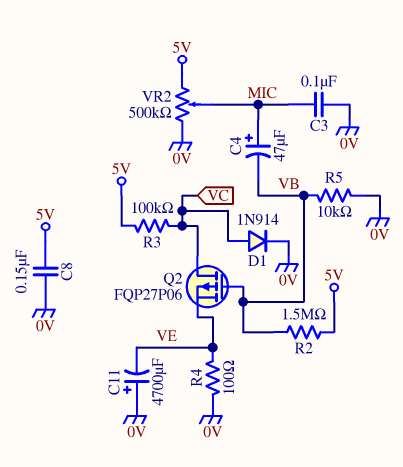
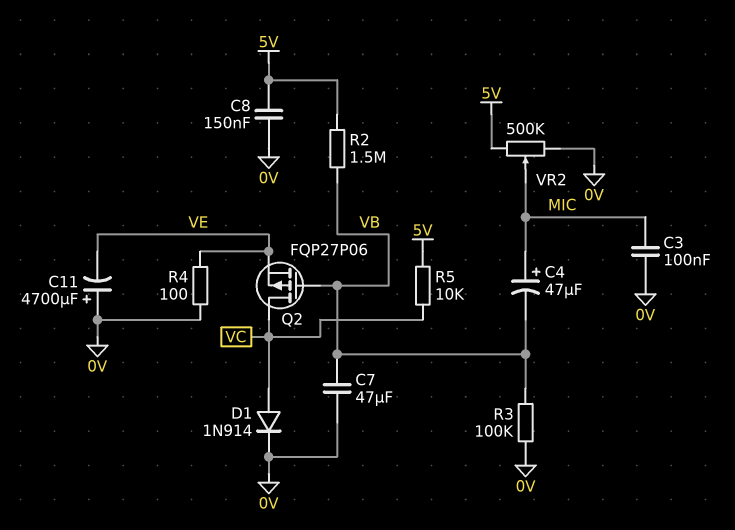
C7: none -> 47uF (0V, VB)
R3: 100k (5V, VC) -> 100k (0V, VB)
R5: 10k (0V, VB) -> 10k (5V, VC)

